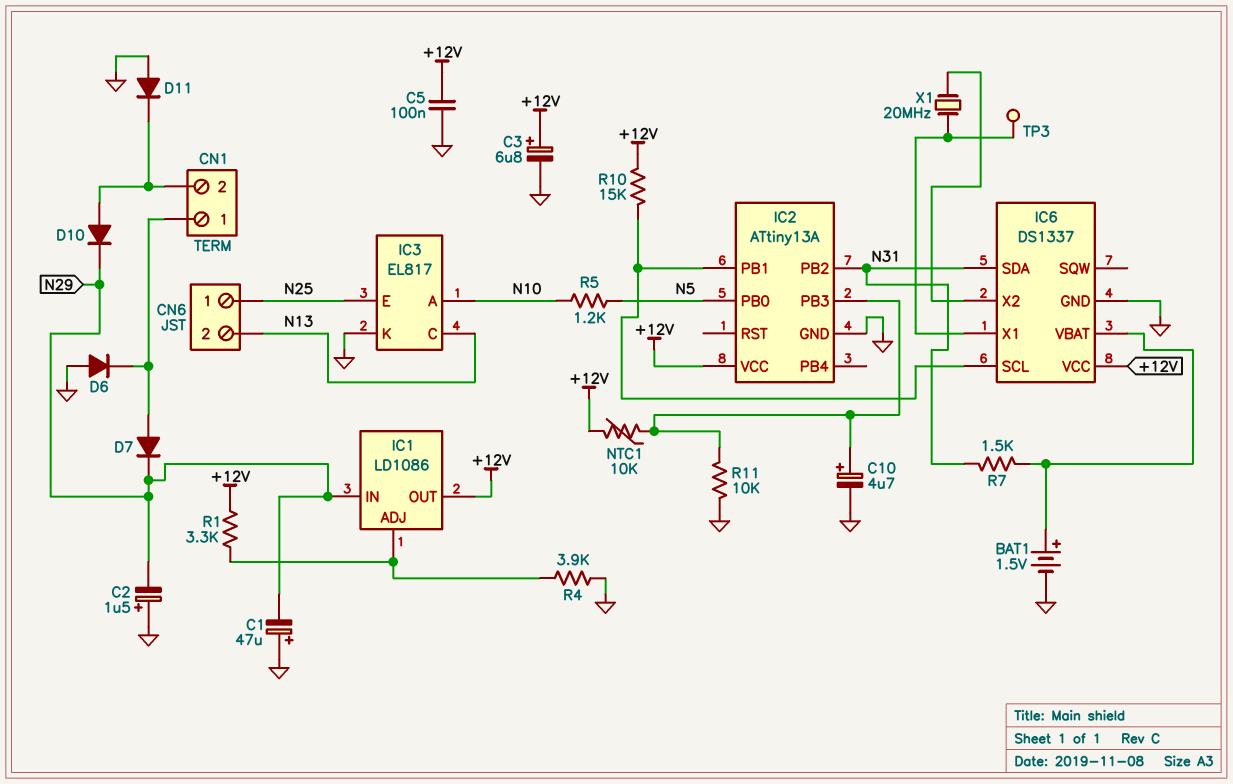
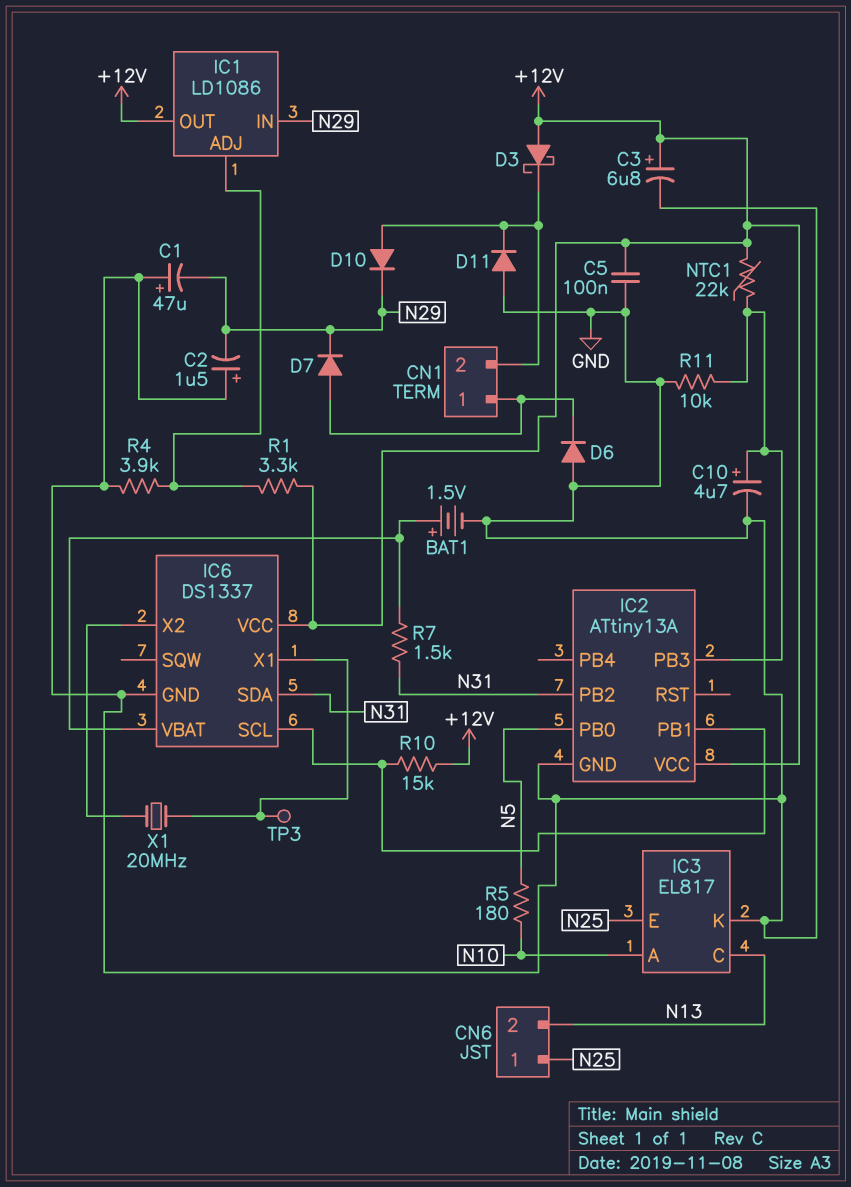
D3: none -> schottky (A +12V, K CN1/2)
NTC1: 10k (+12V, IC2/PB3) -> 22k (+12V, IC2/PB3)
R5: 1.2k (N5, N10) -> 180 (N5, N10)

